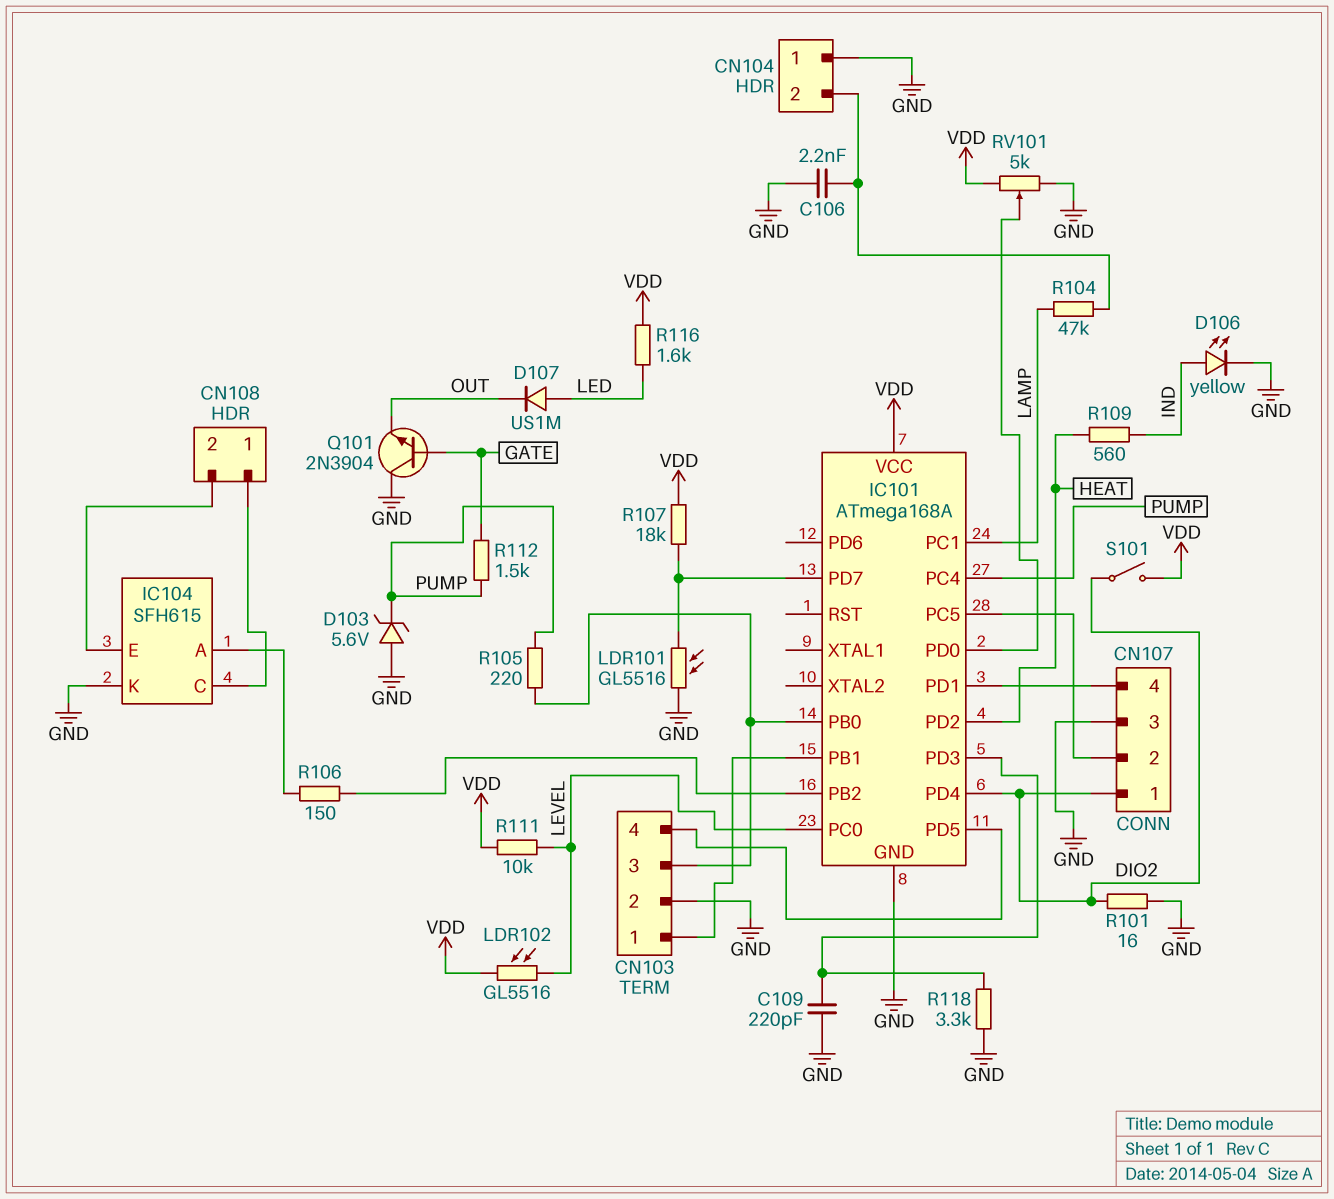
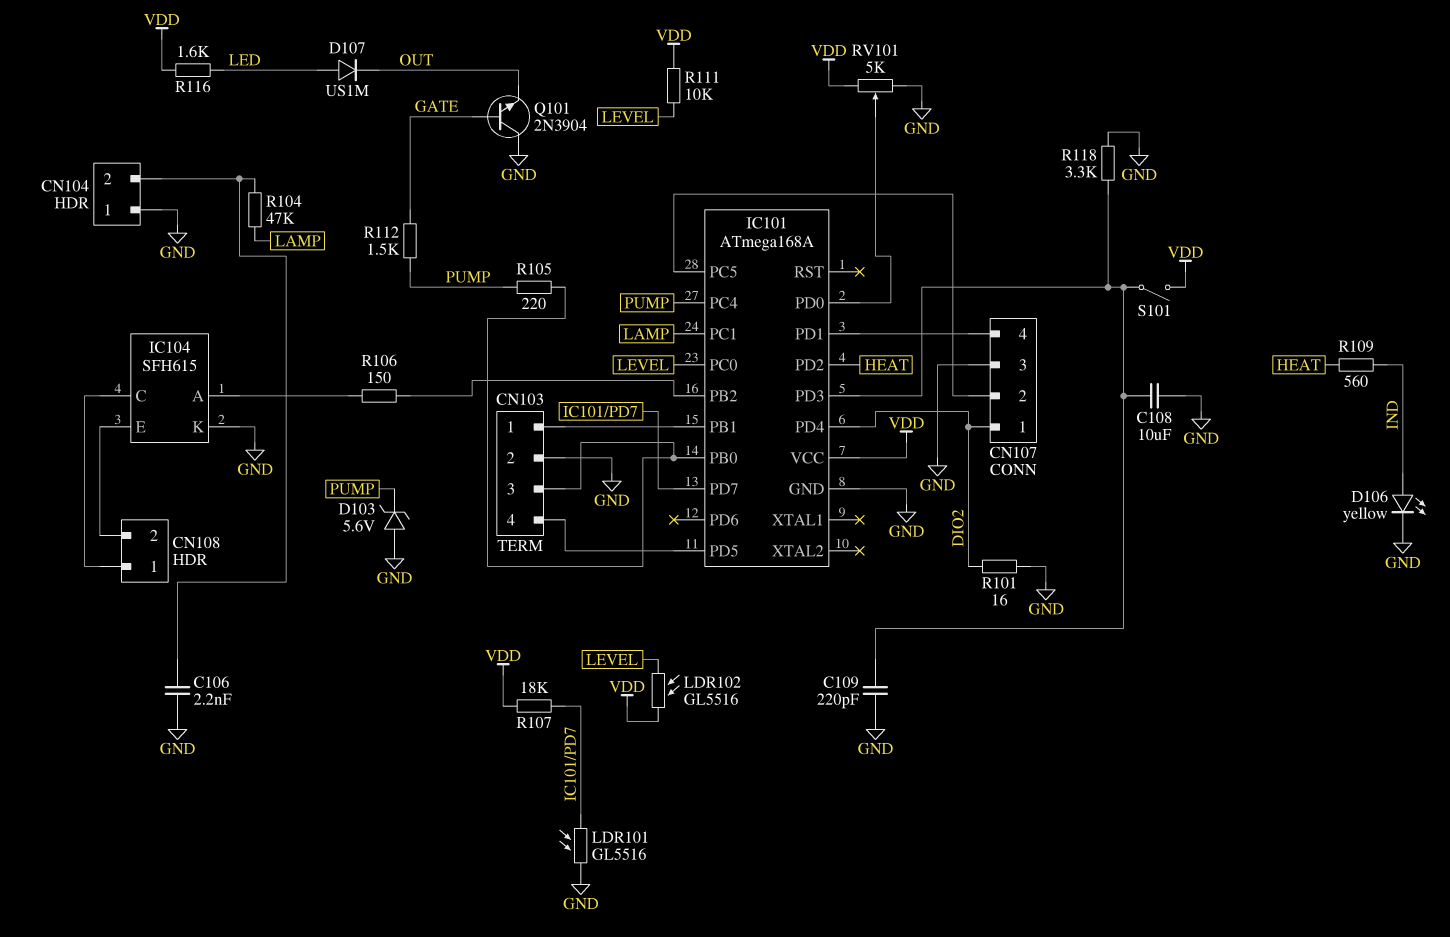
C108: none -> 10uF (GND, IC101/PD3)
S101: switch (DIO2, VDD) -> switch (IC101/PD3, VDD)

